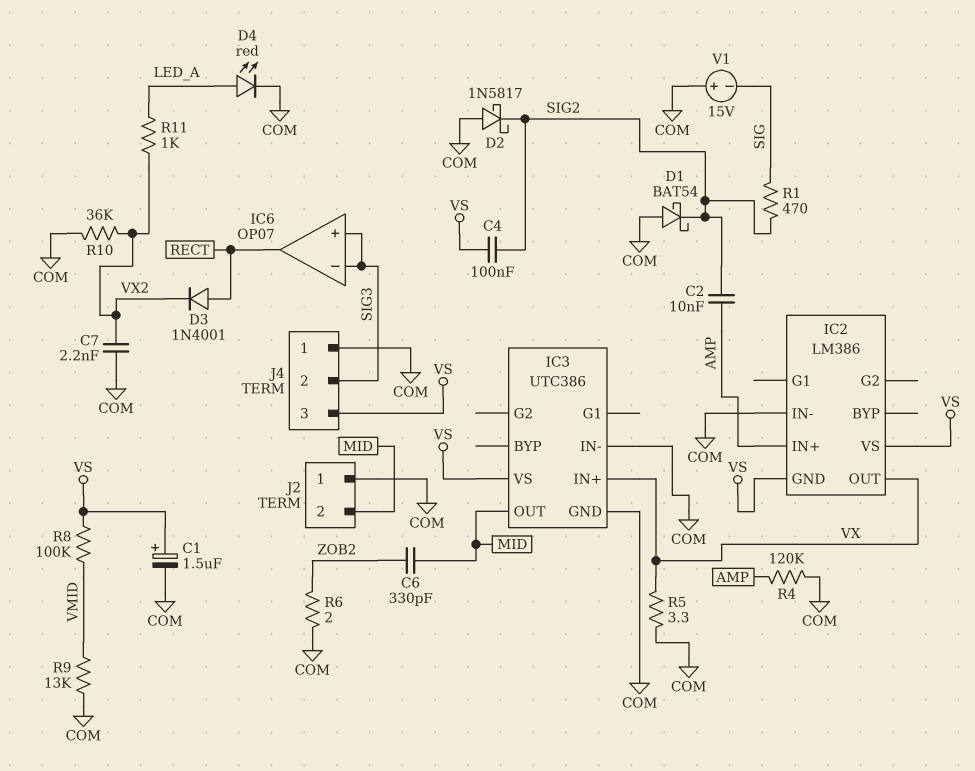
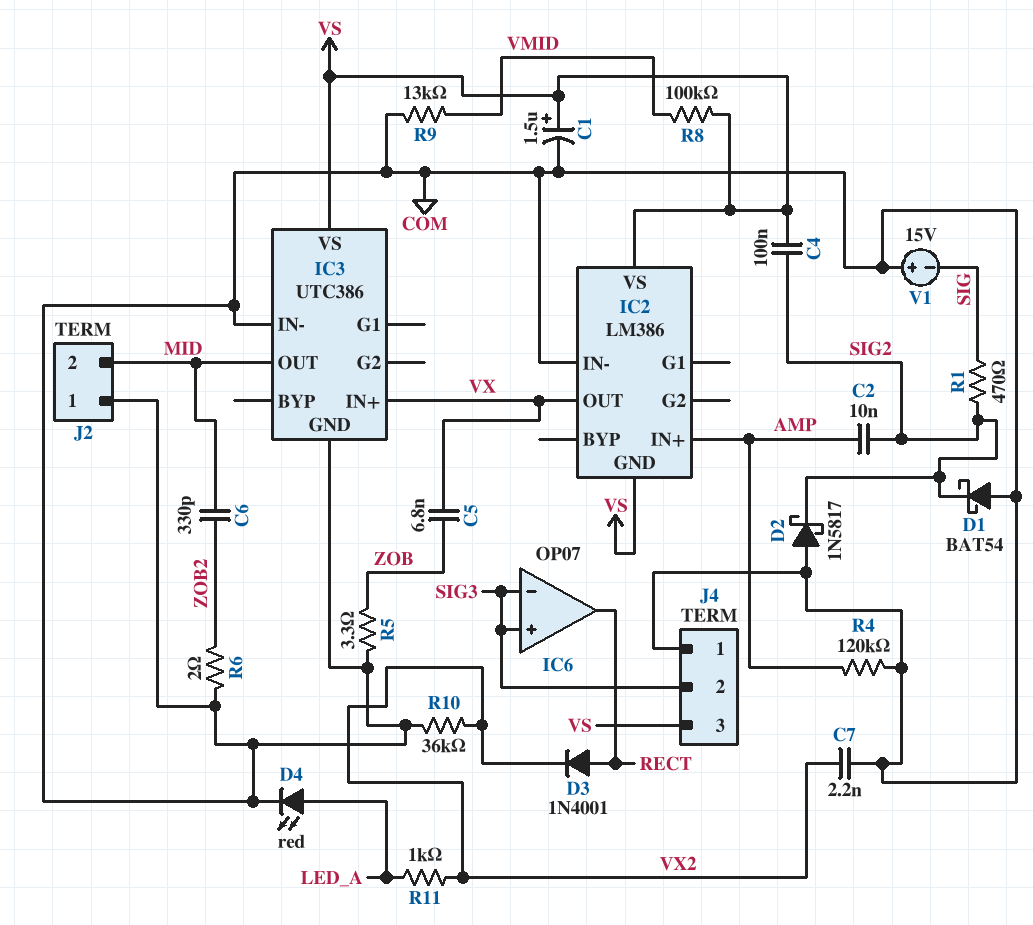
C5: none -> 6.8nF (VX, ZOB)
R5: 3.3 (COM, VX) -> 3.3 (COM, ZOB)

